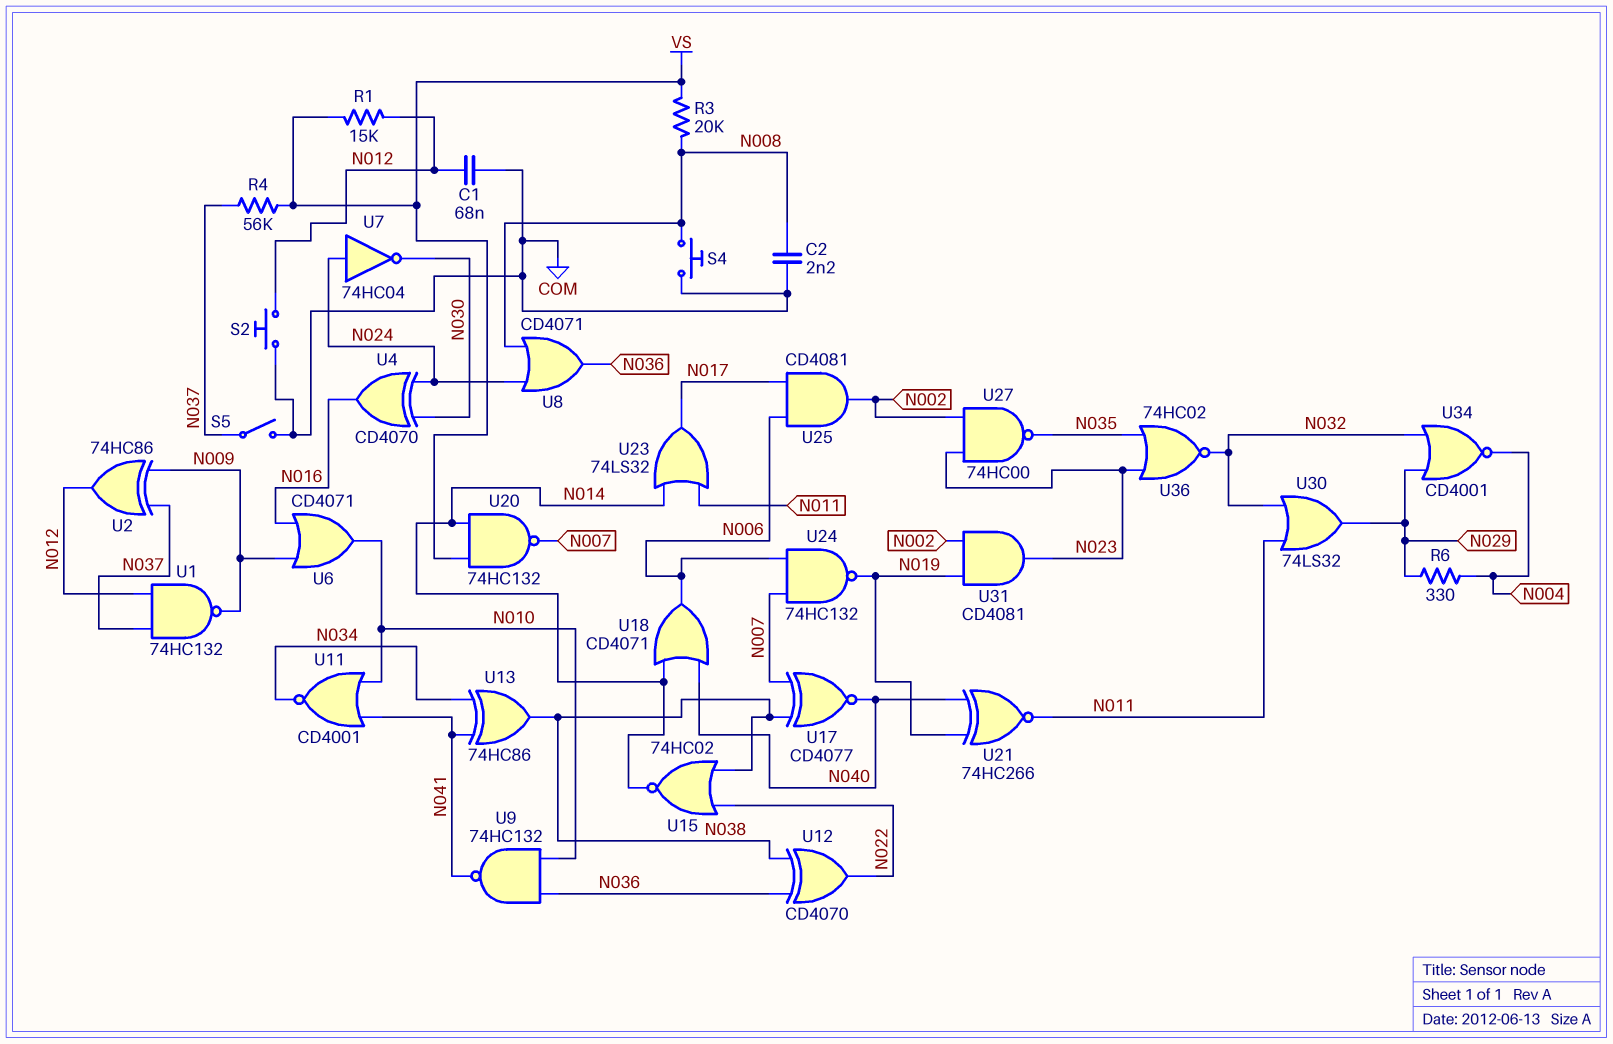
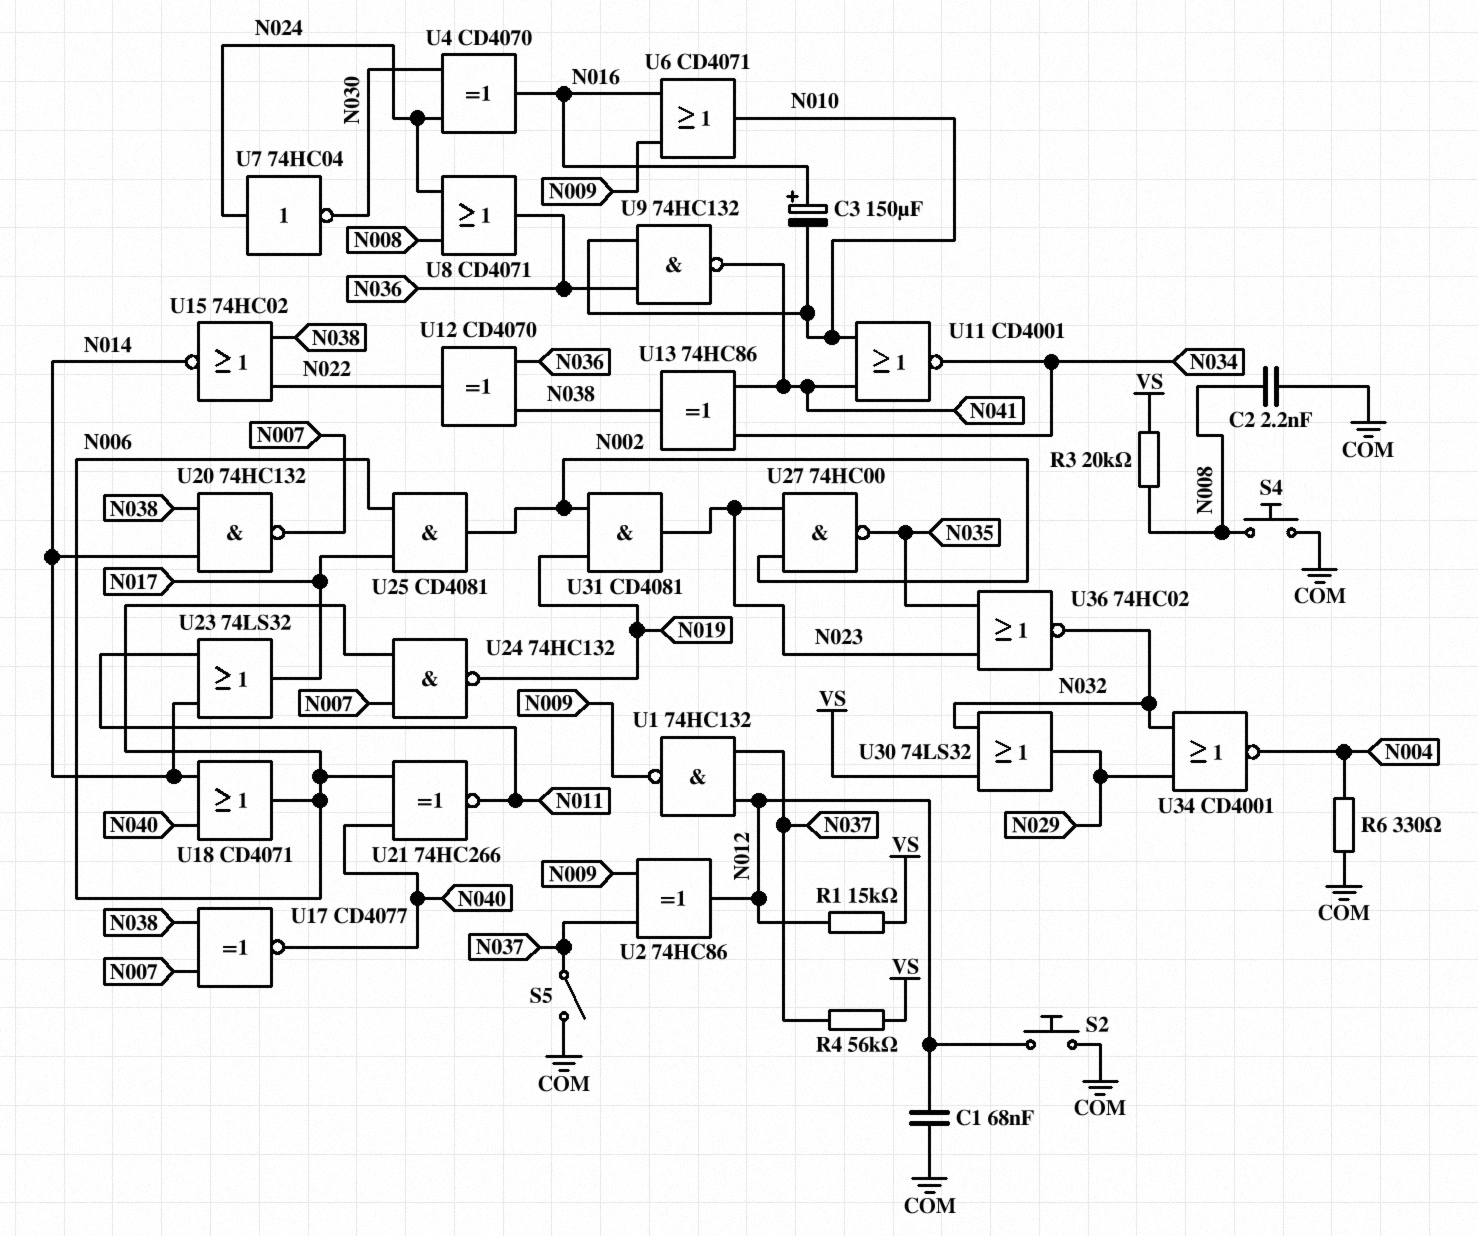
C3: none -> 150uF (plus N016, minus N010)
R6: 330 (N004, N029) -> 330 (COM, N004)
U20: NAND 74HC132 (in N014, in VS, out N007) -> NAND 74HC132 (in N014, in N038, out N007)
U21: XNOR 74HC266 (in N019, in N040, out N011) -> XNOR 74HC266 (in N006, in N040, out N011)
U30: OR 74LS32 (in N011, in N032, out N029) -> OR 74LS32 (in N032, in VS, out N029)

